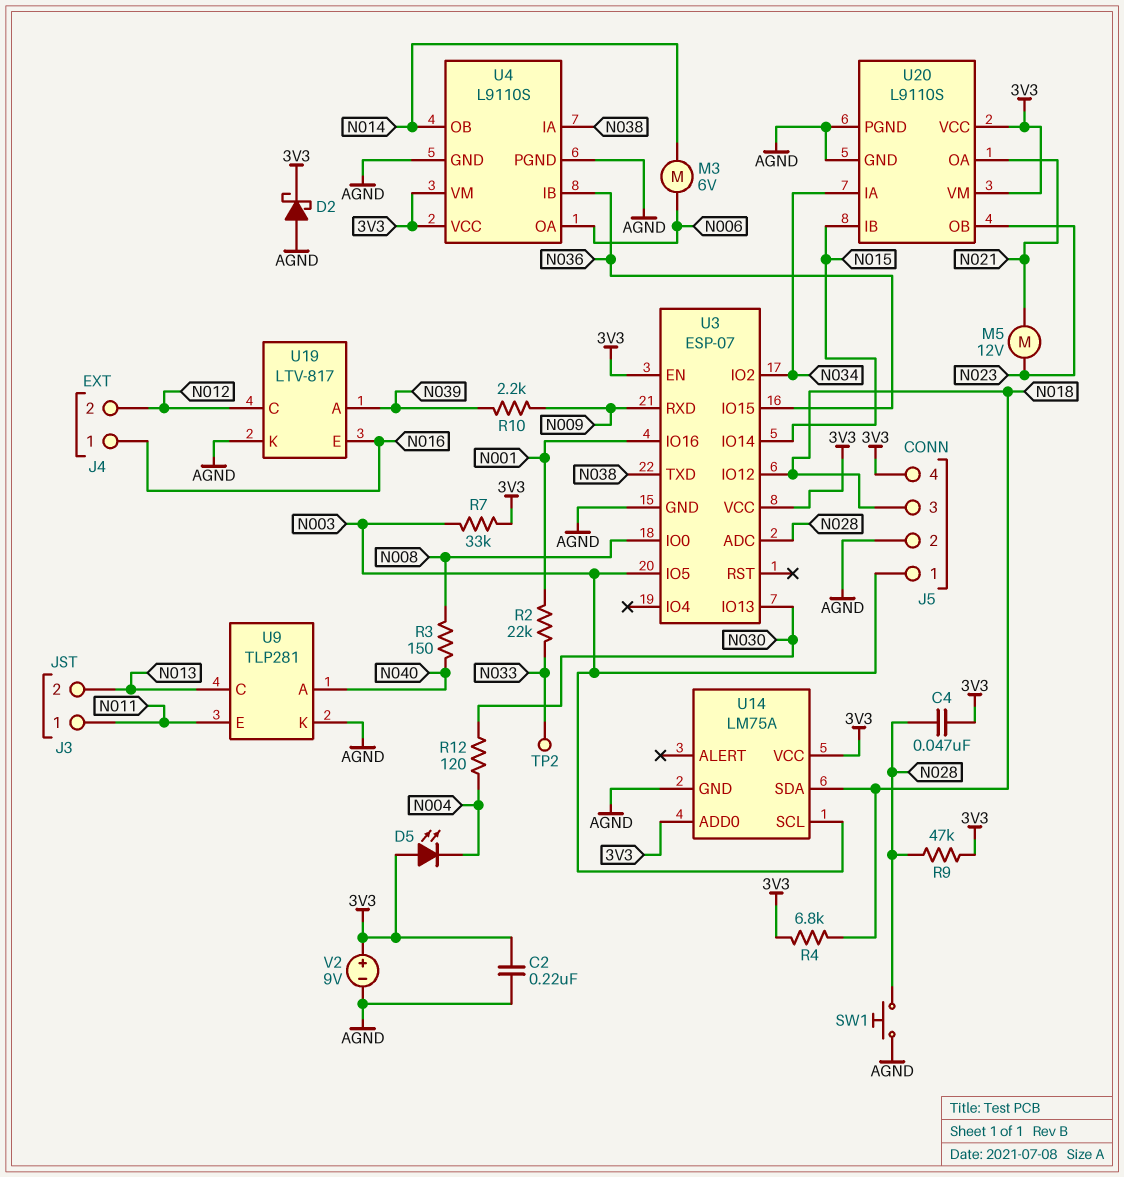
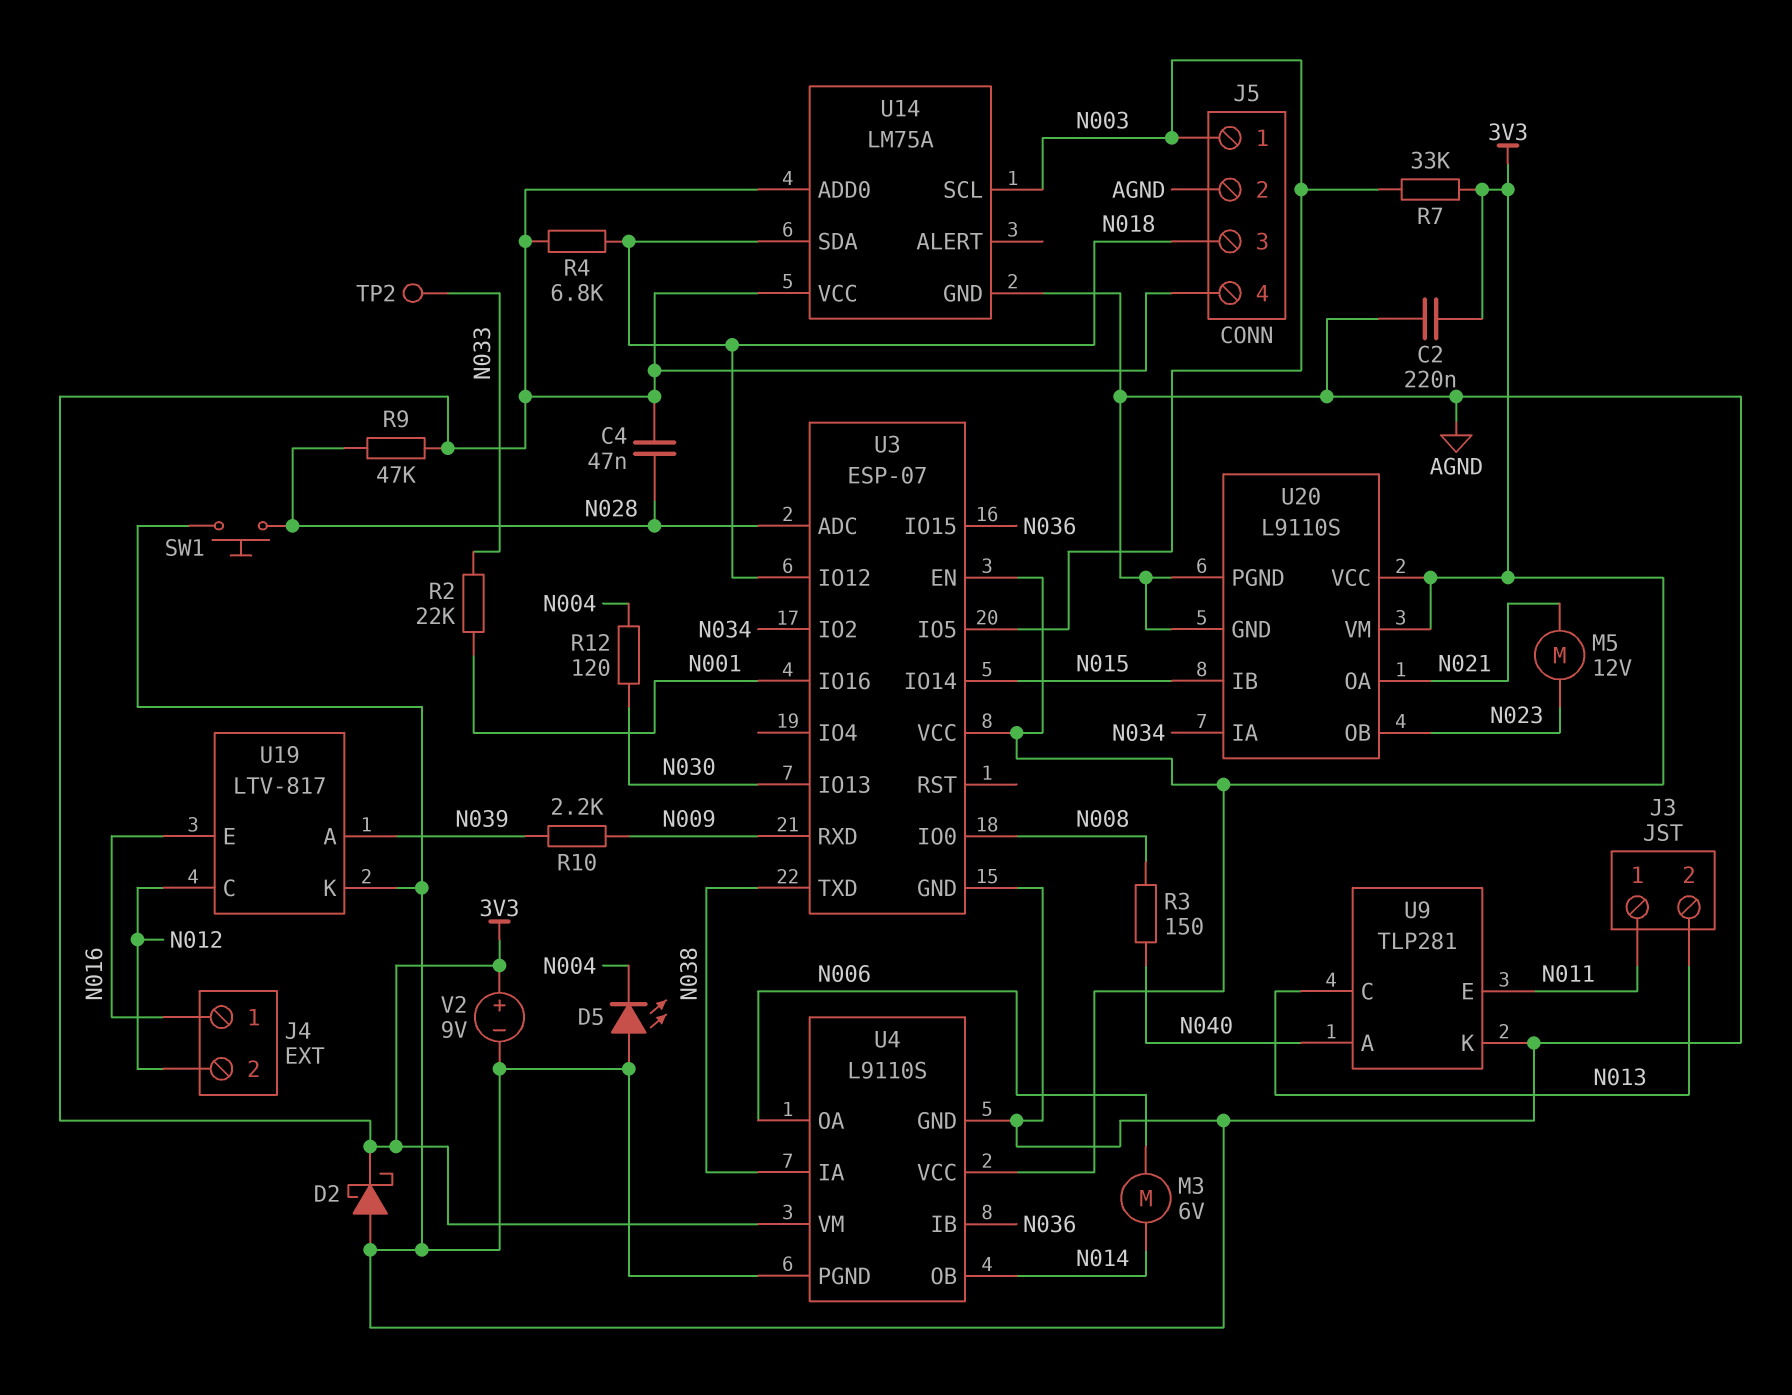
D5: LED (A 3V3, K N004) -> LED (A AGND, K N004)

